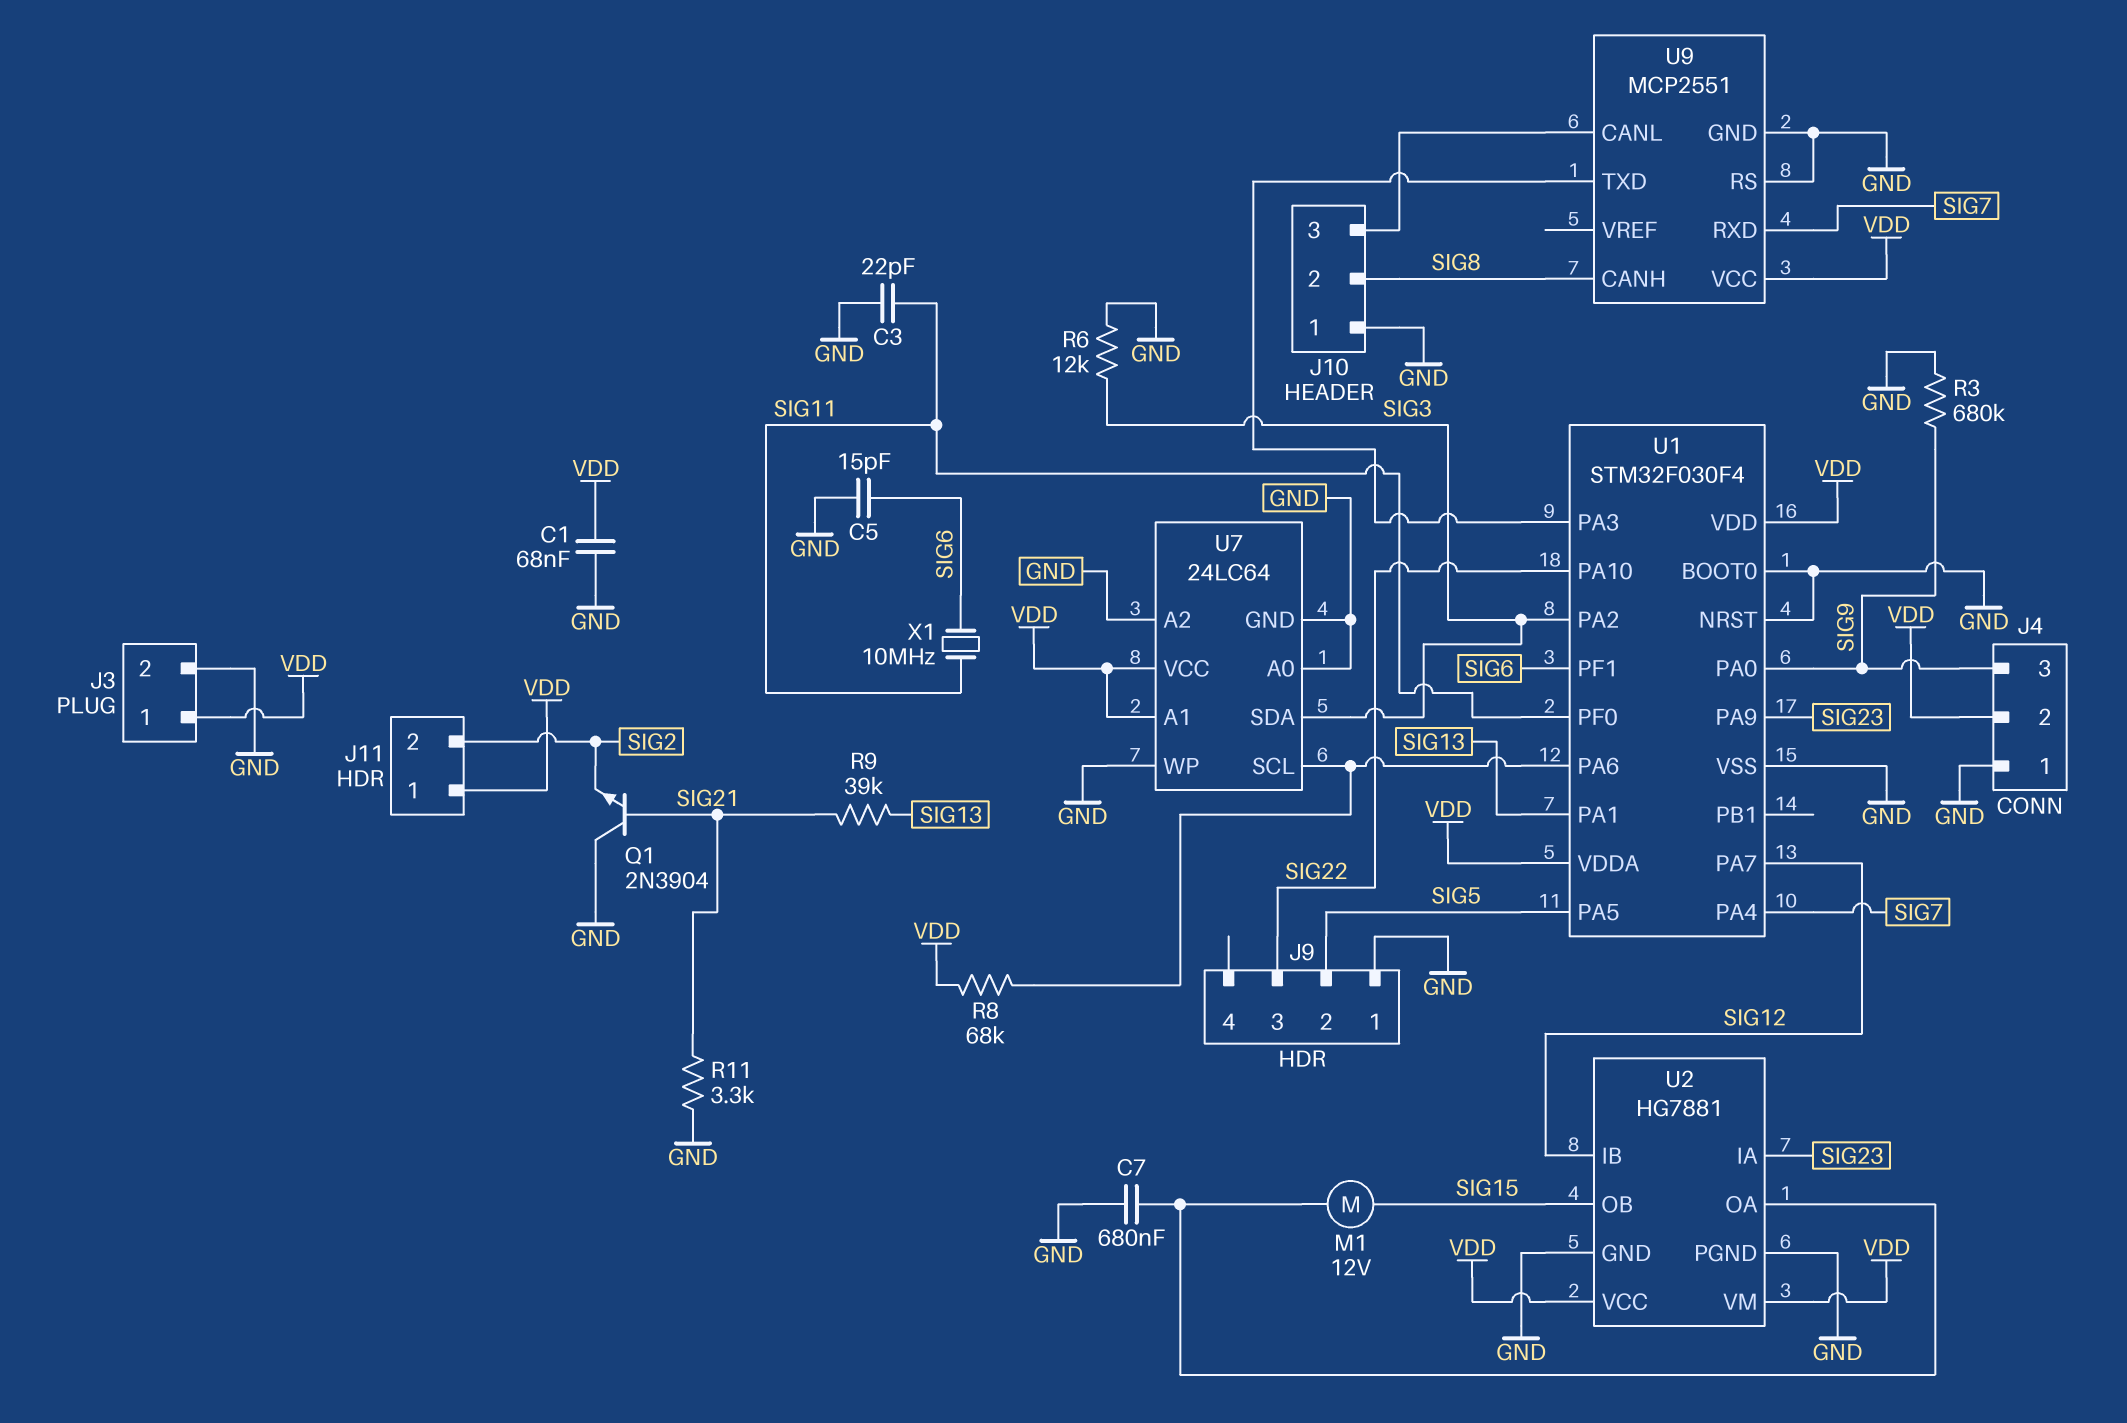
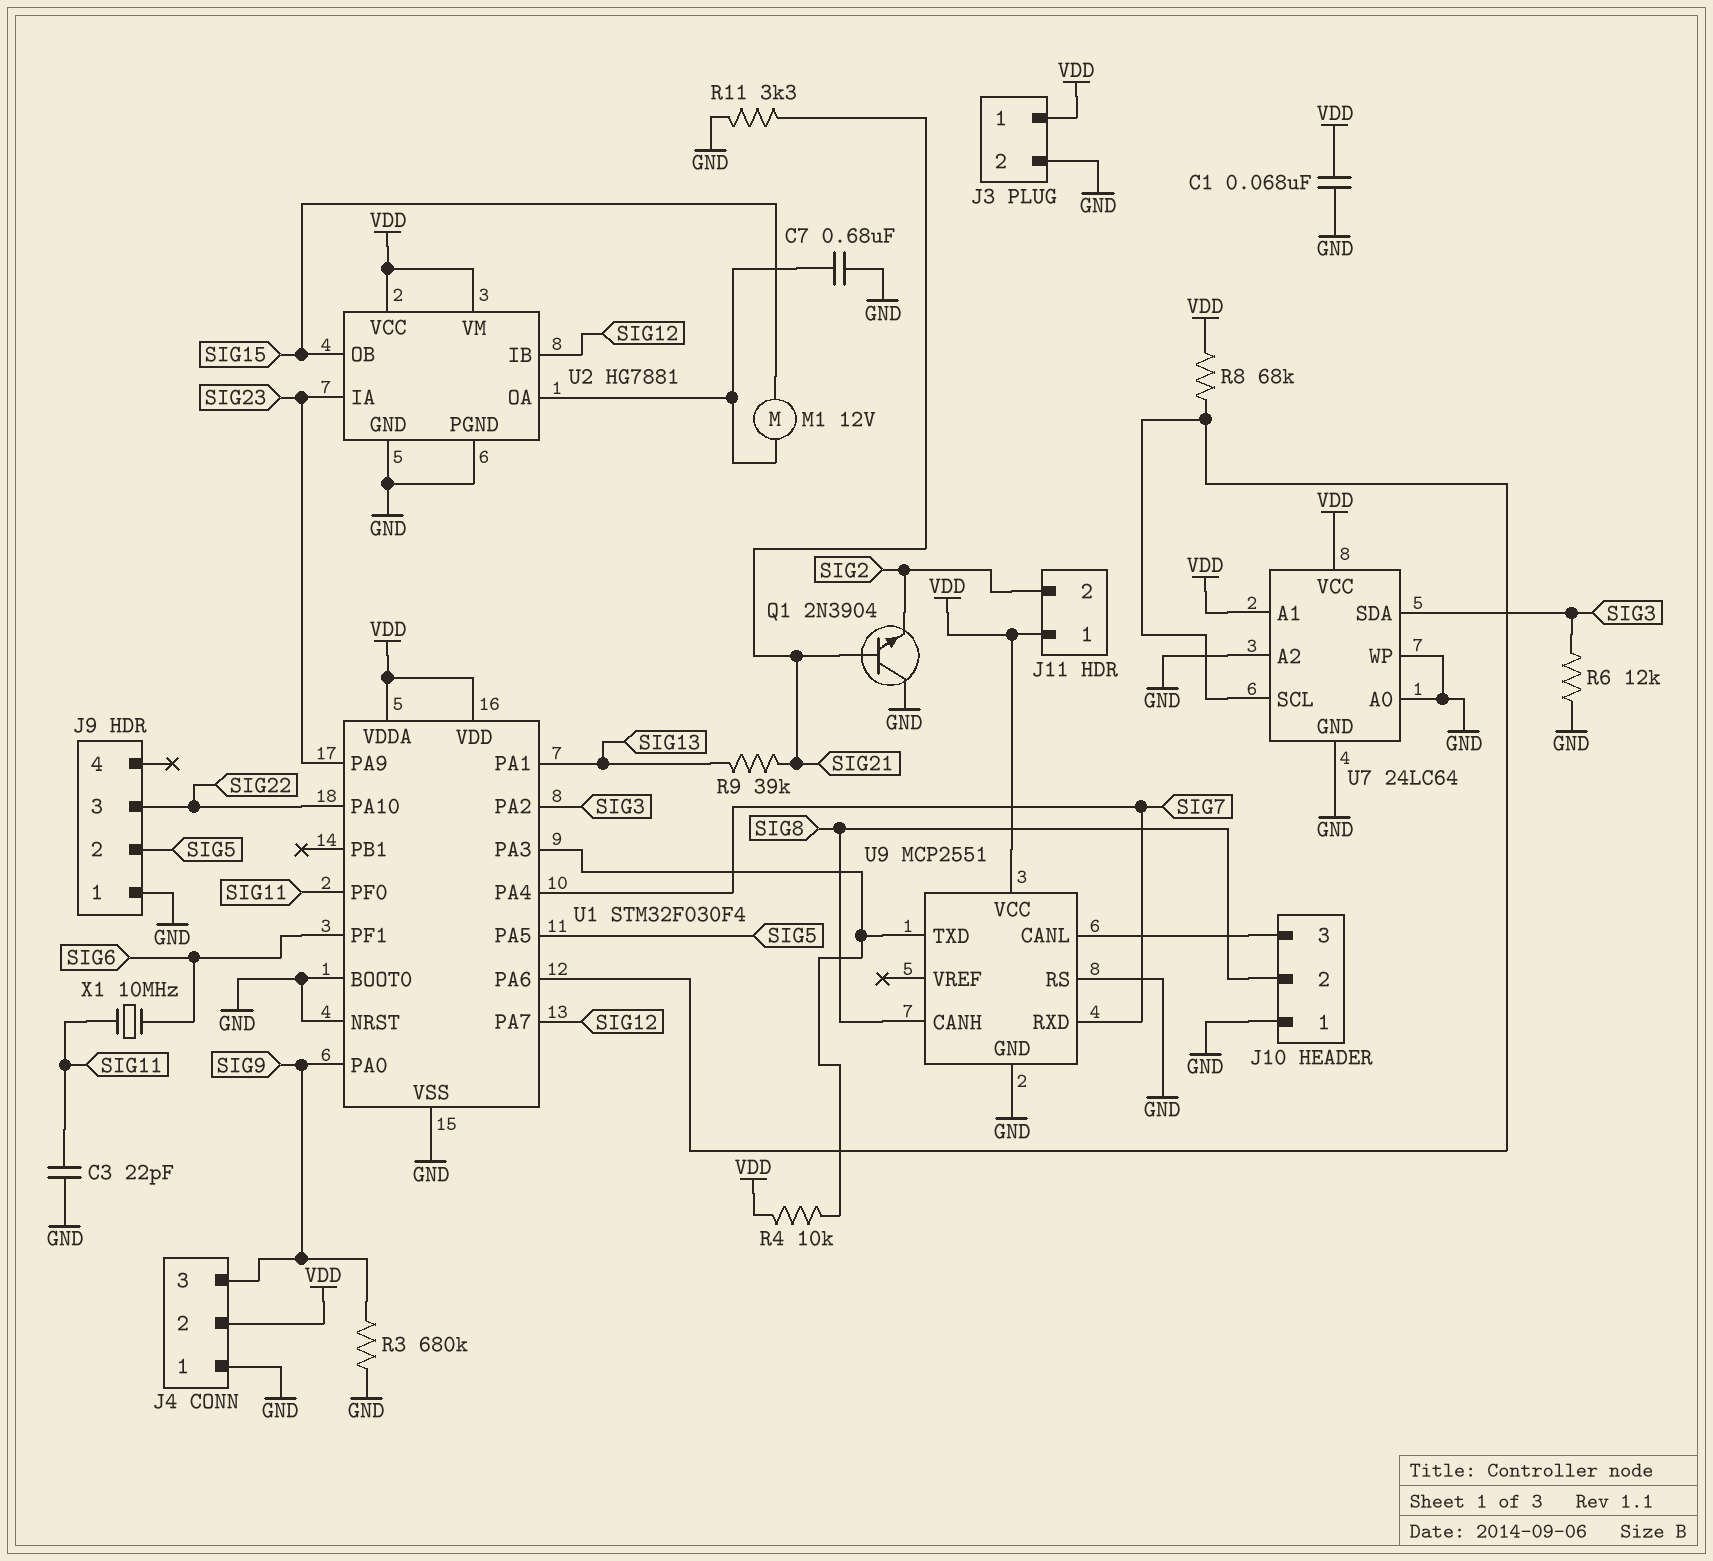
C5: 15pF (GND, SIG6) -> none
R4: none -> 10k (U1/PA3, VDD)

